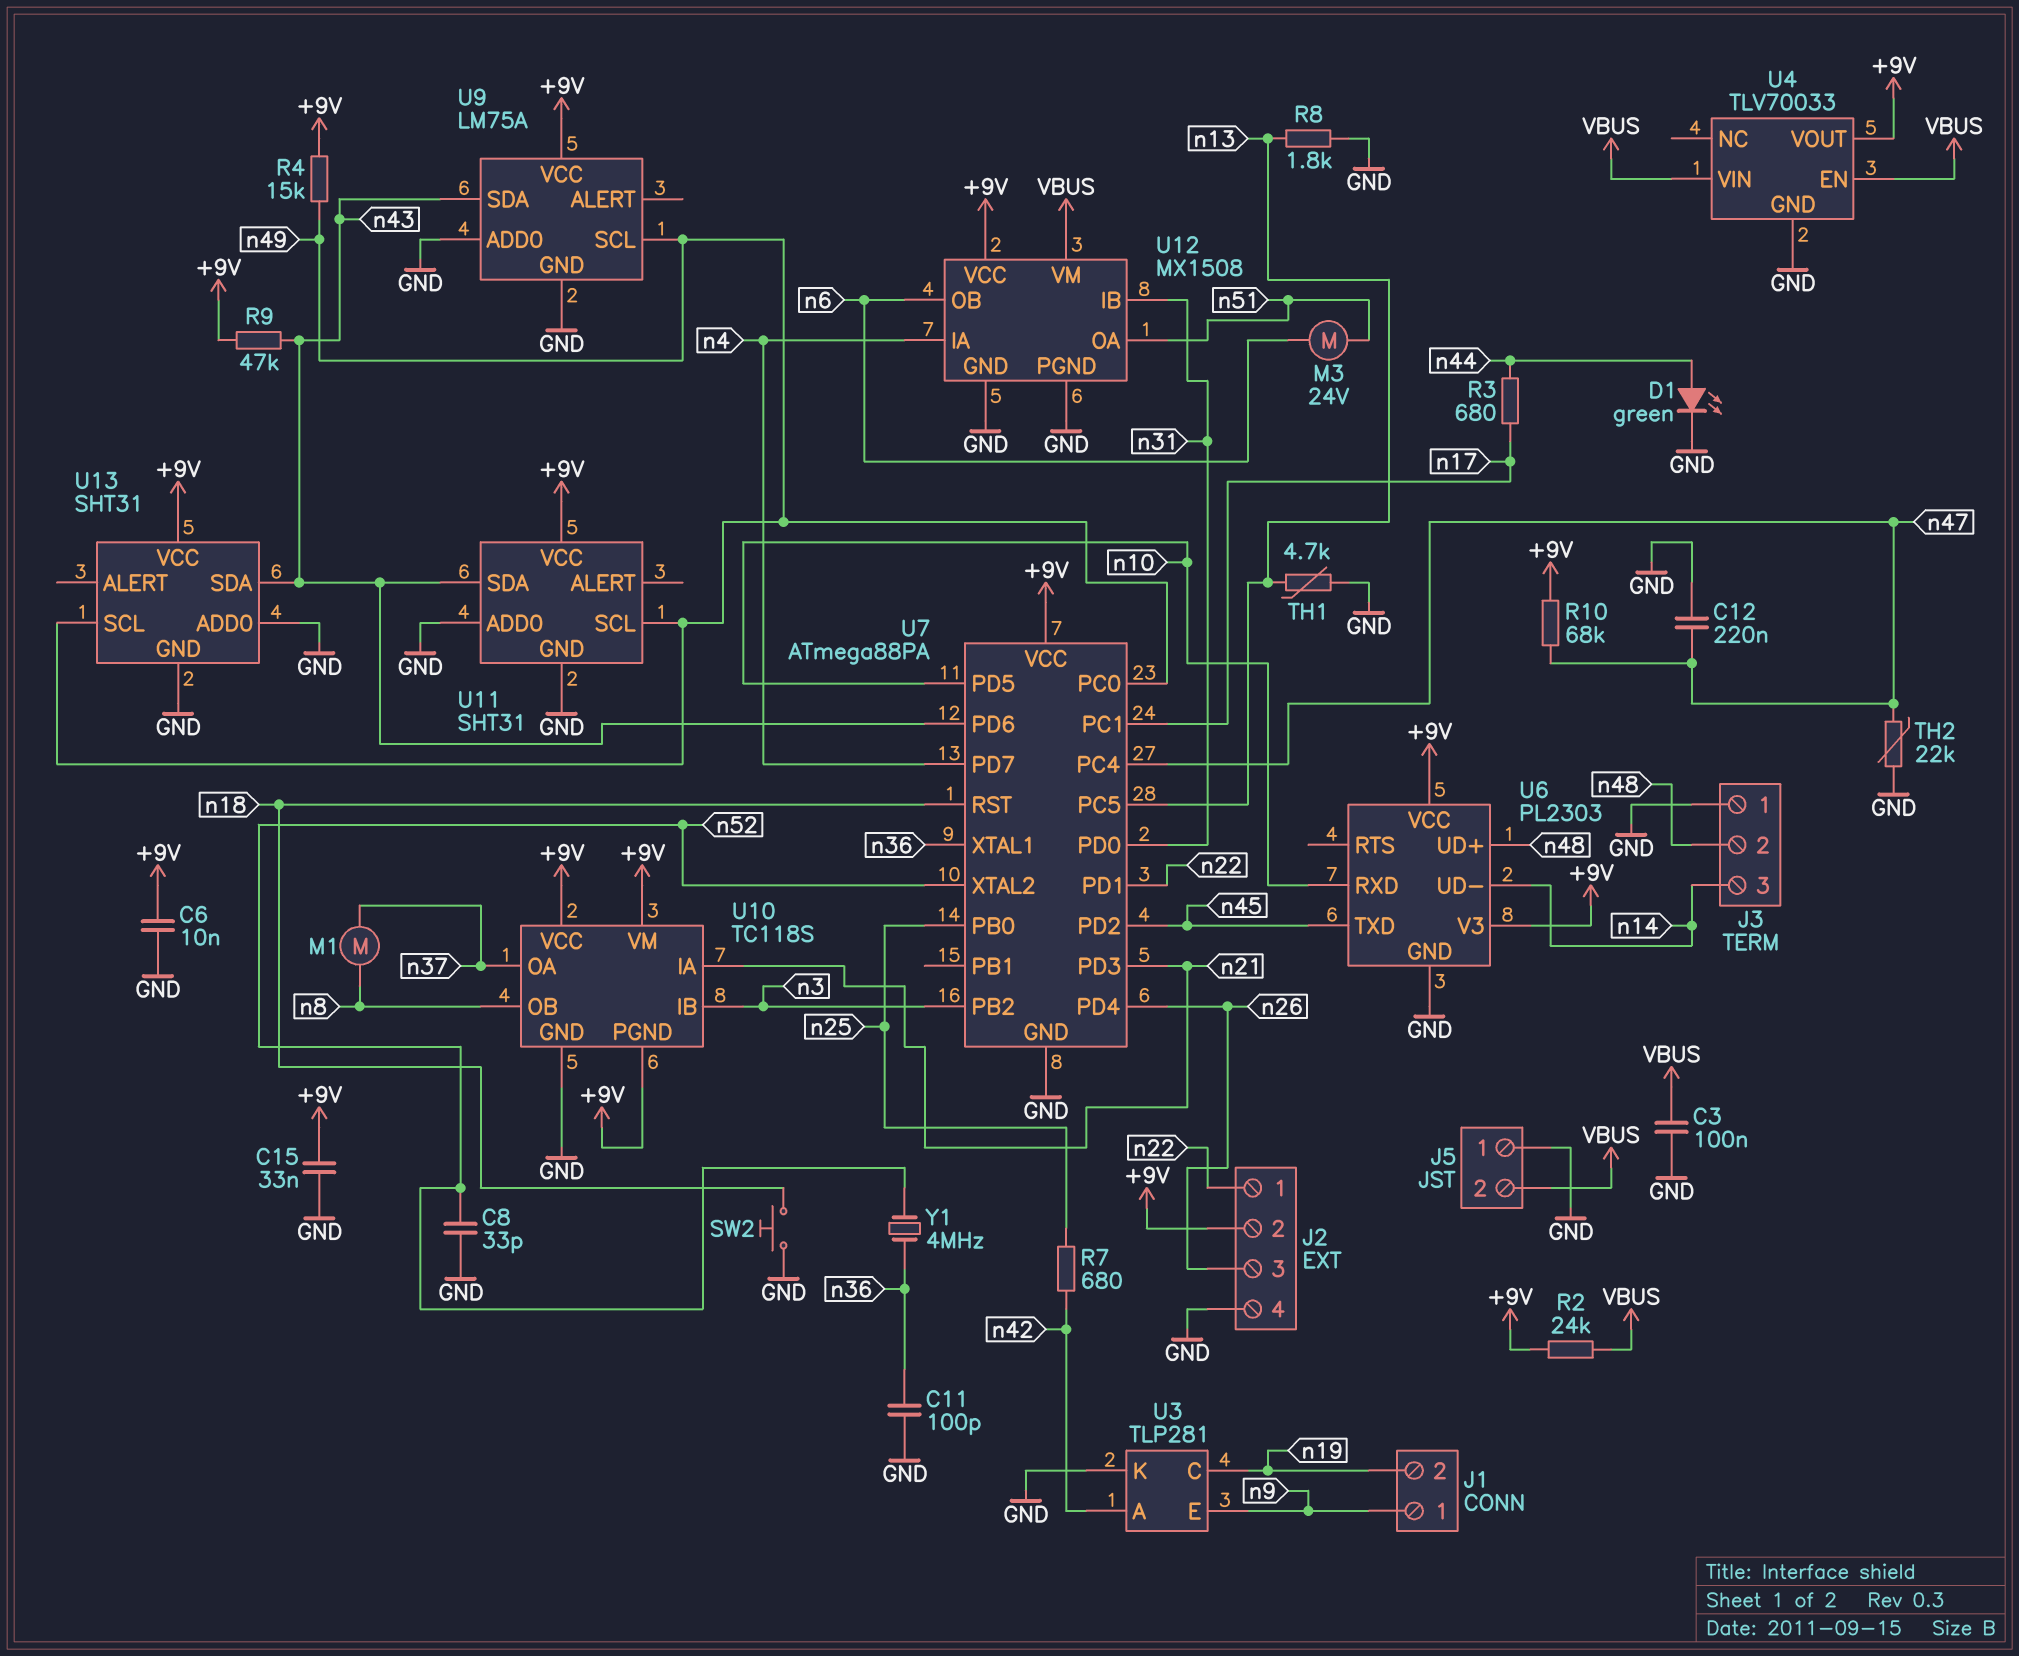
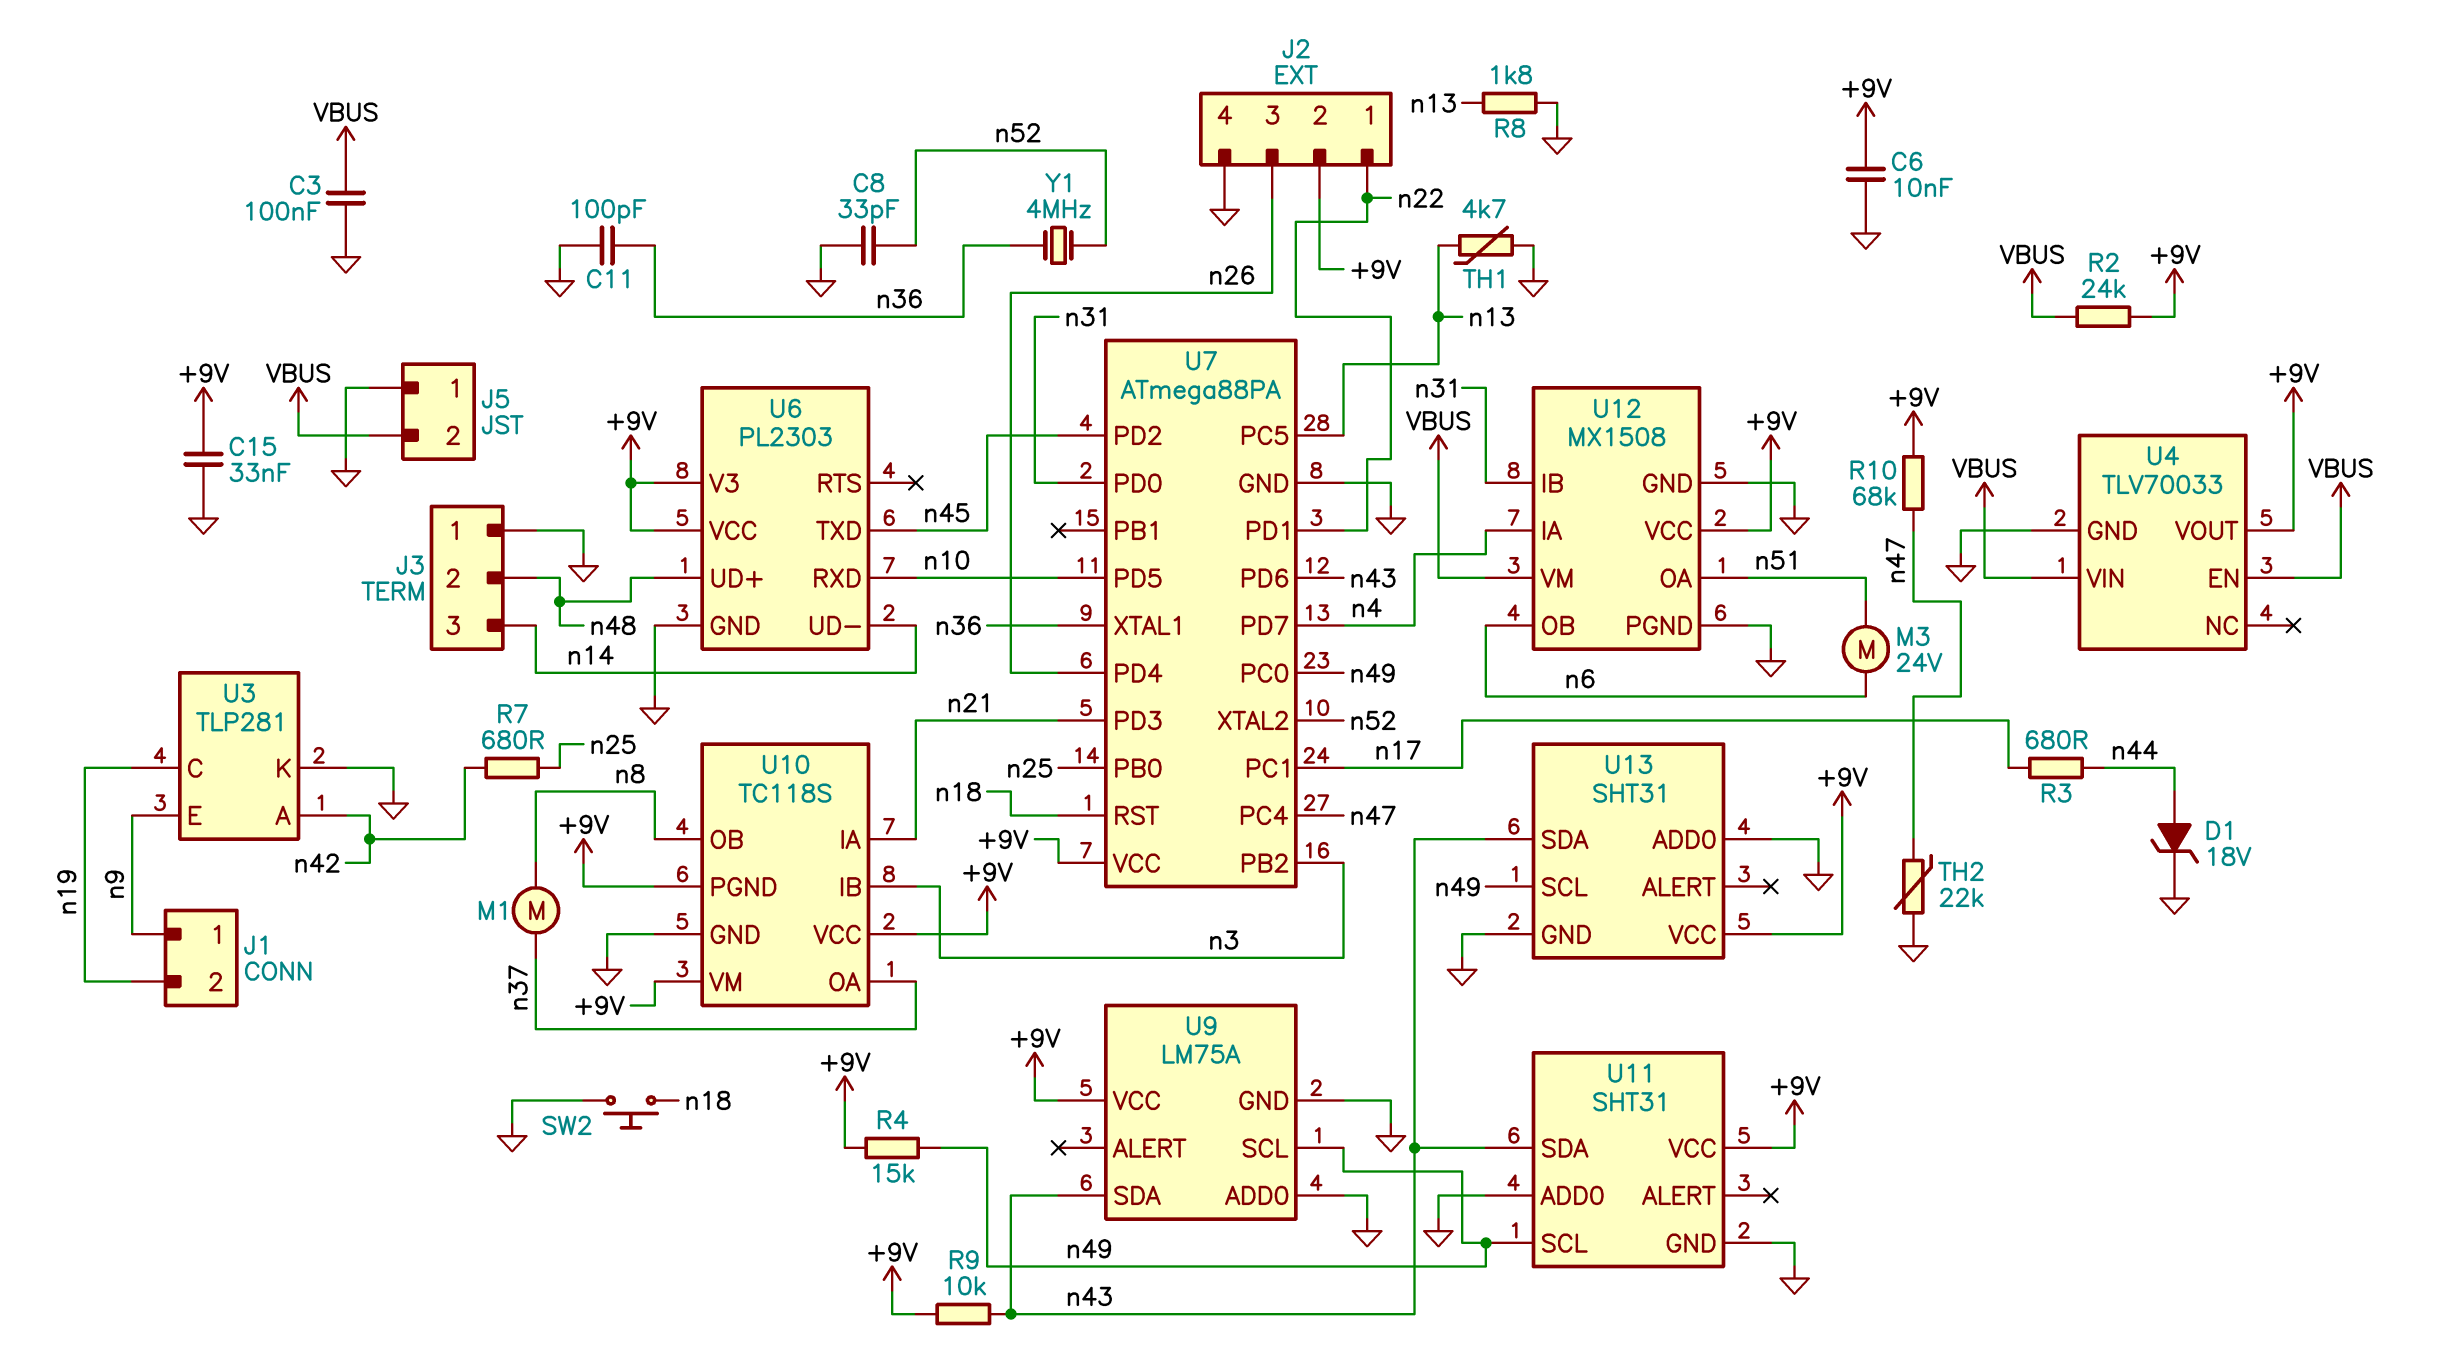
C12: 220nF (GND, n47) -> none
D1: LED green (A n44, K GND) -> zener 18V (A n44, K GND)
R9: 47k (+9V, n43) -> 10k (+9V, n43)

